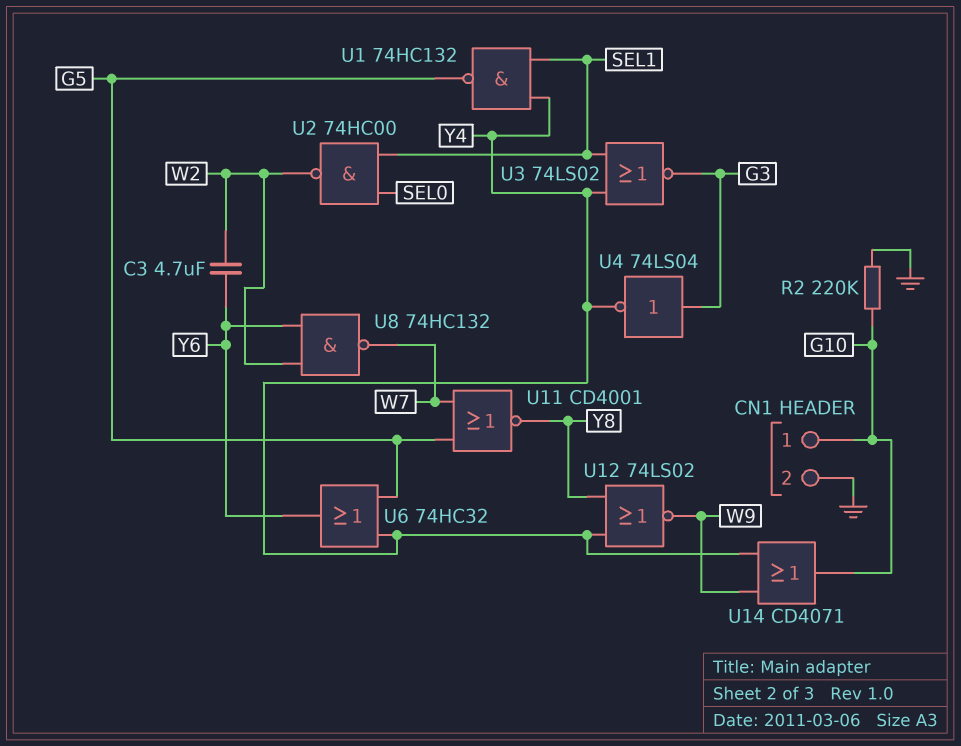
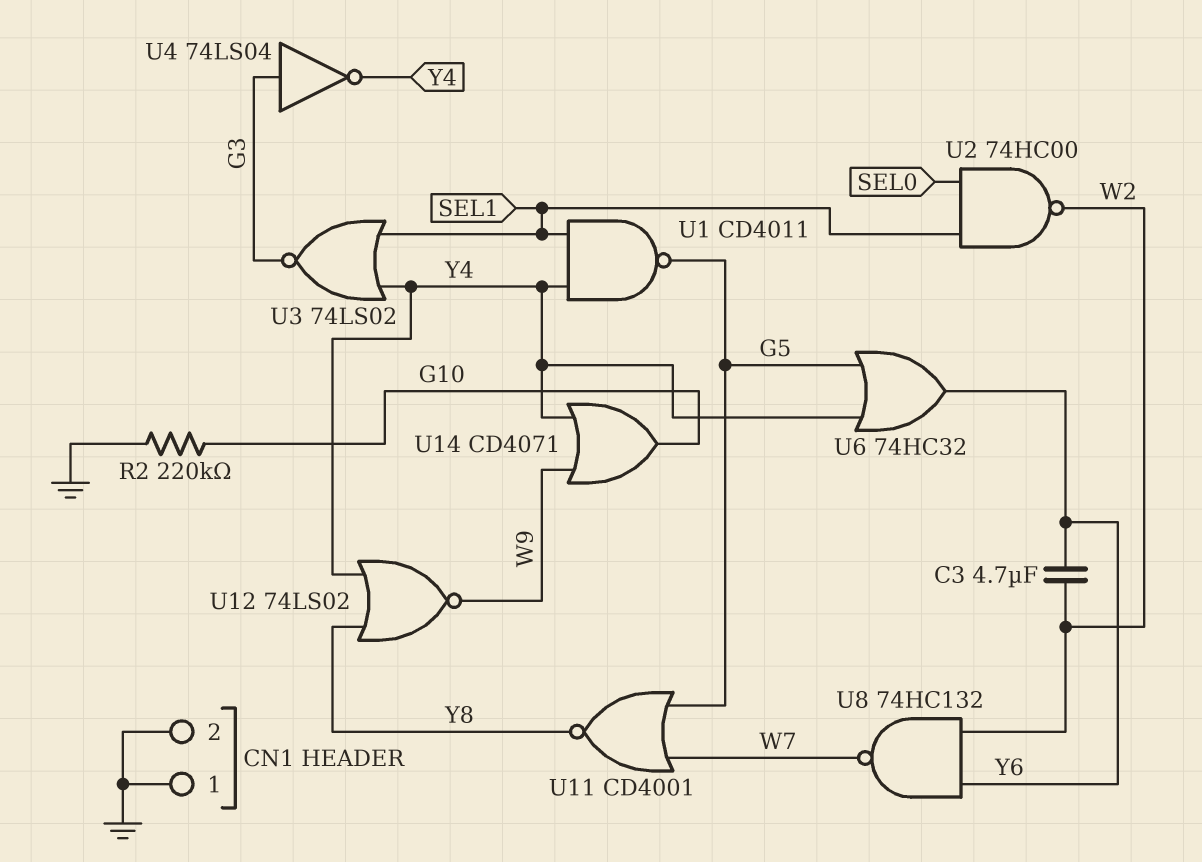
CN1 pin 1: G10 -> GND
U1: NAND 74HC132 (in SEL1, in Y4, out G5) -> NAND CD4011 (in SEL1, in Y4, out G5)

